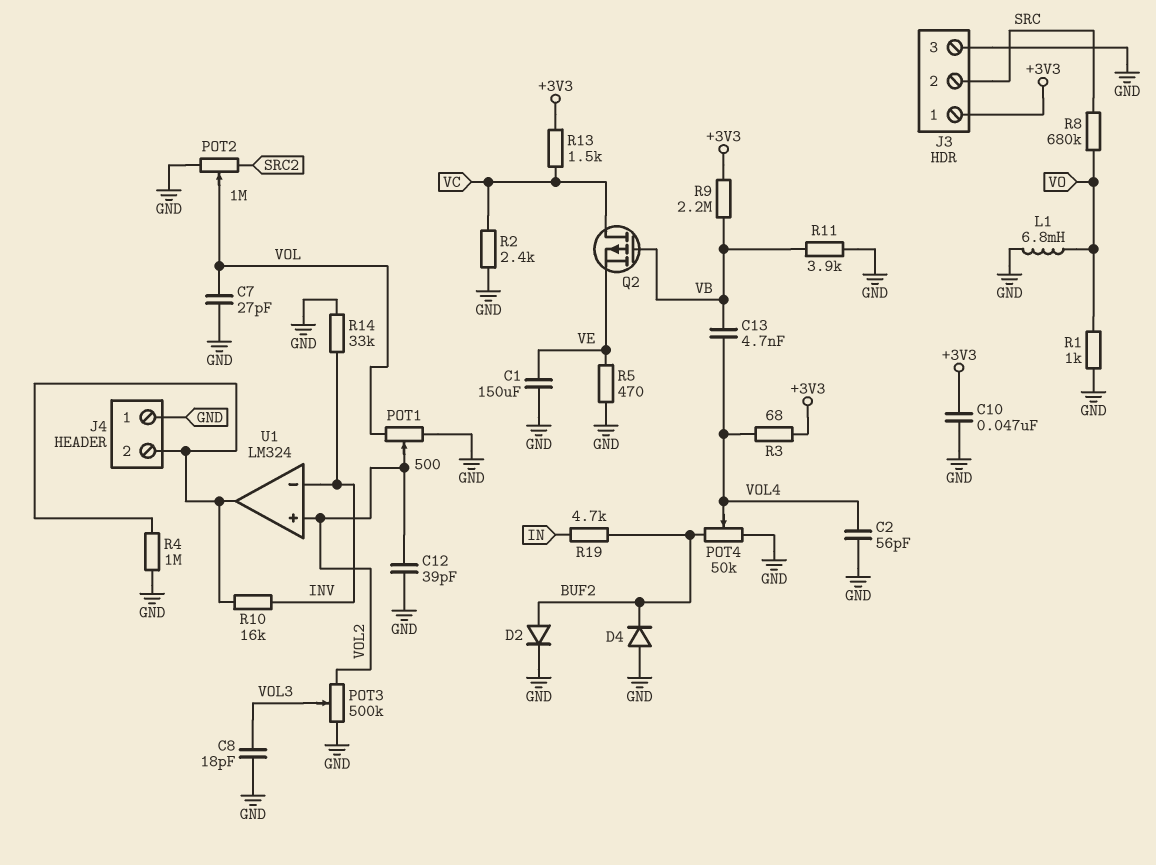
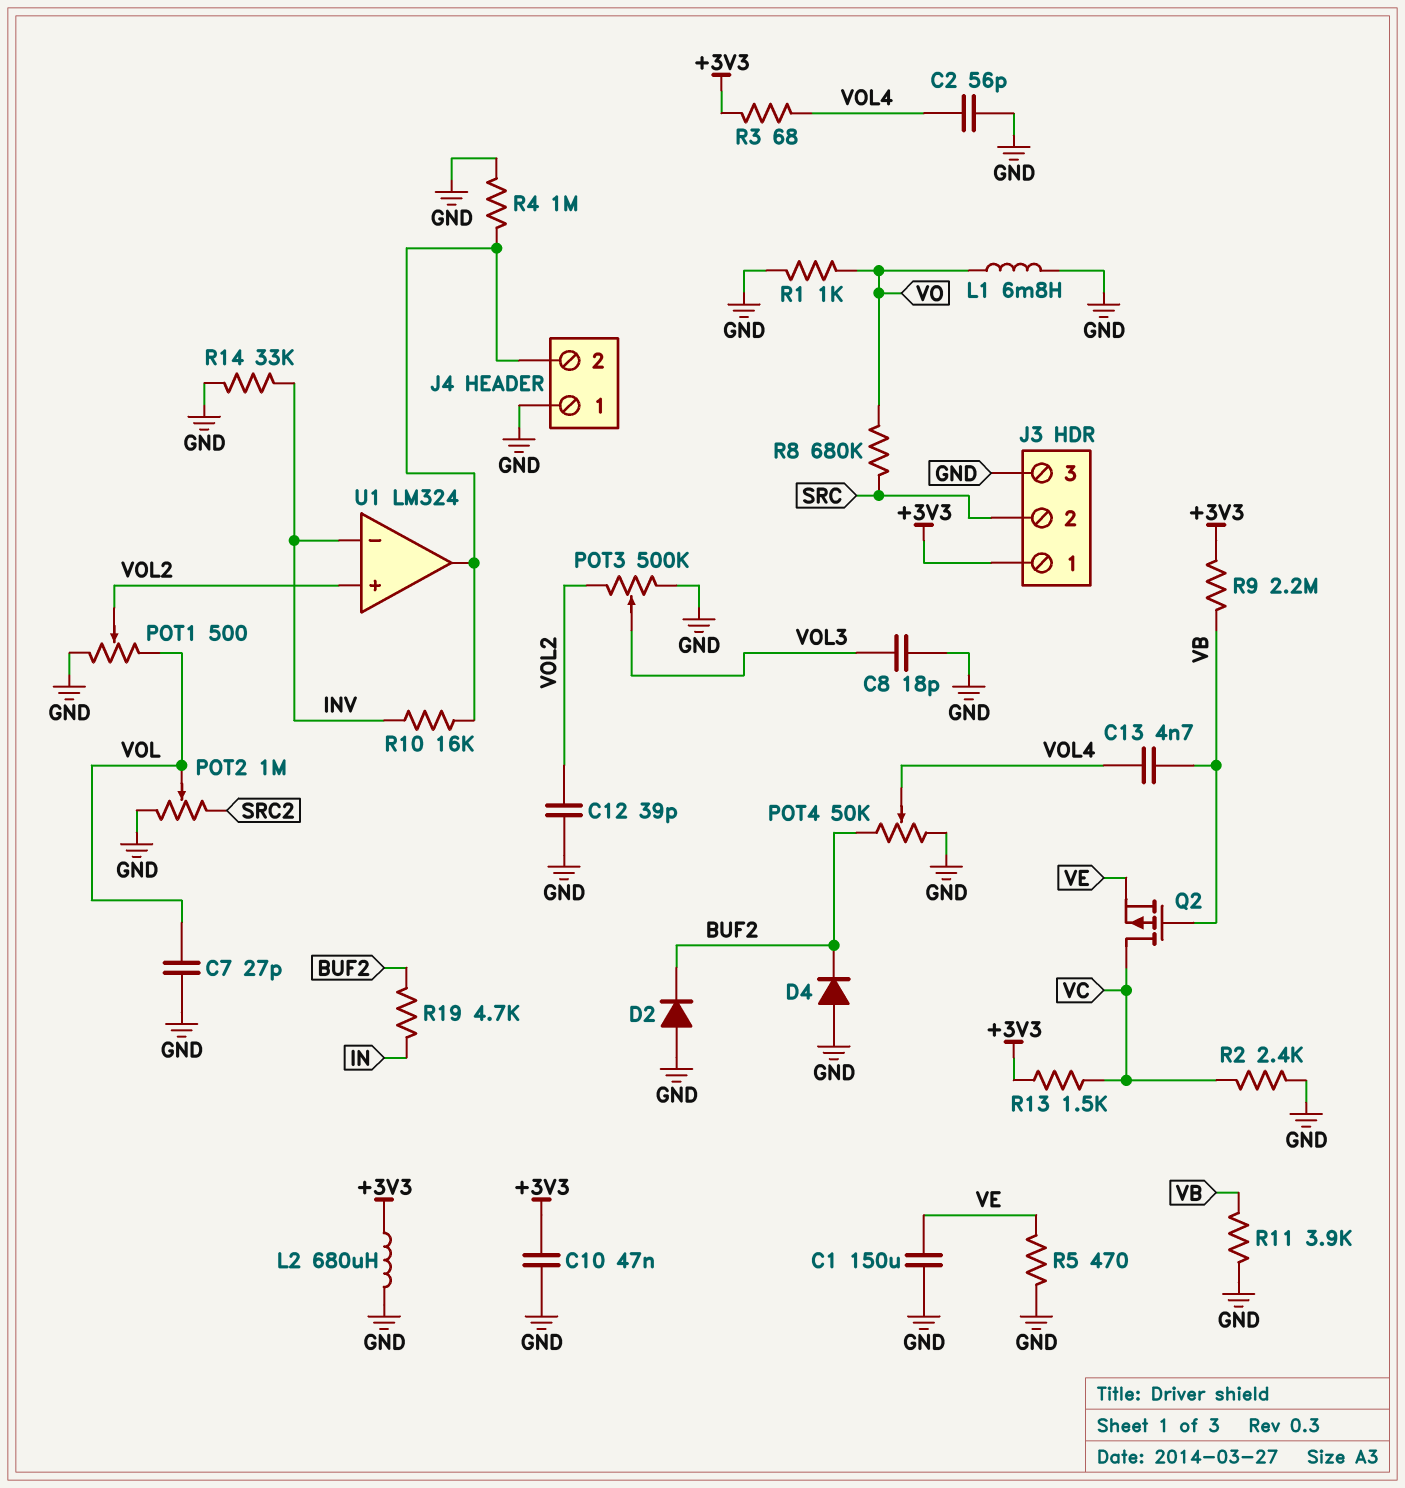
D2: diode (A BUF2, K GND) -> diode (A GND, K BUF2)
L2: none -> 680uH (+3V3, GND)

